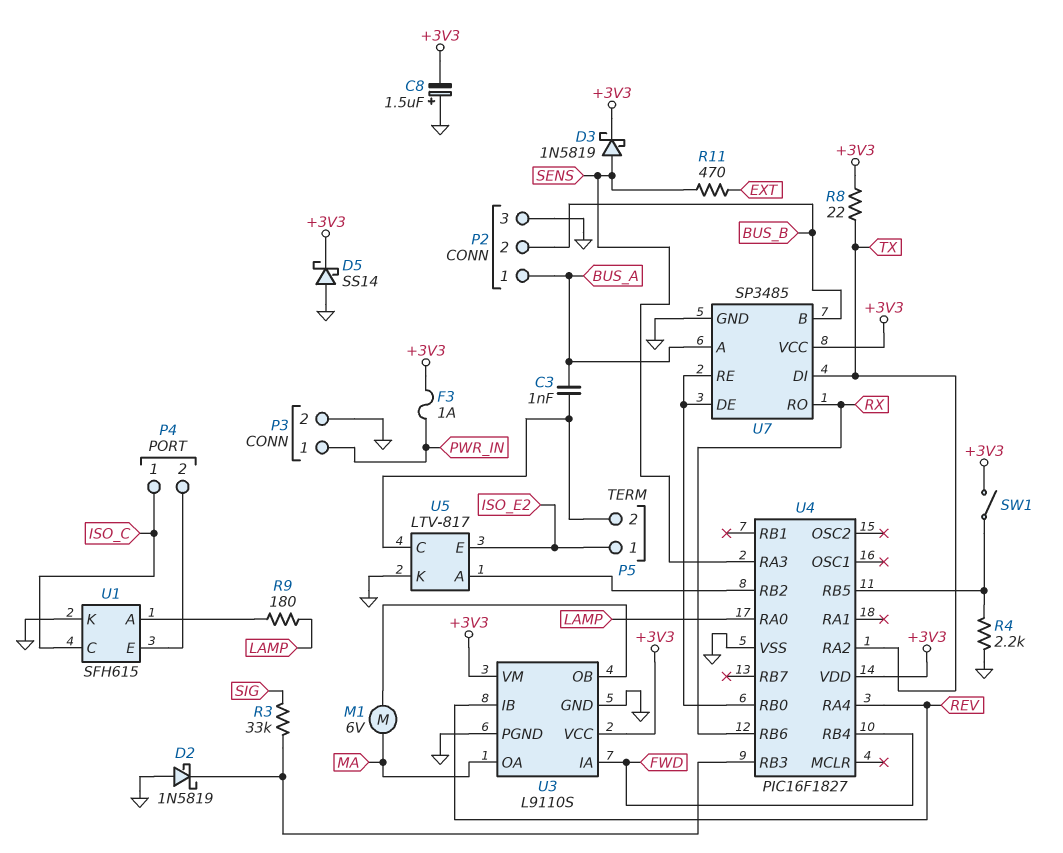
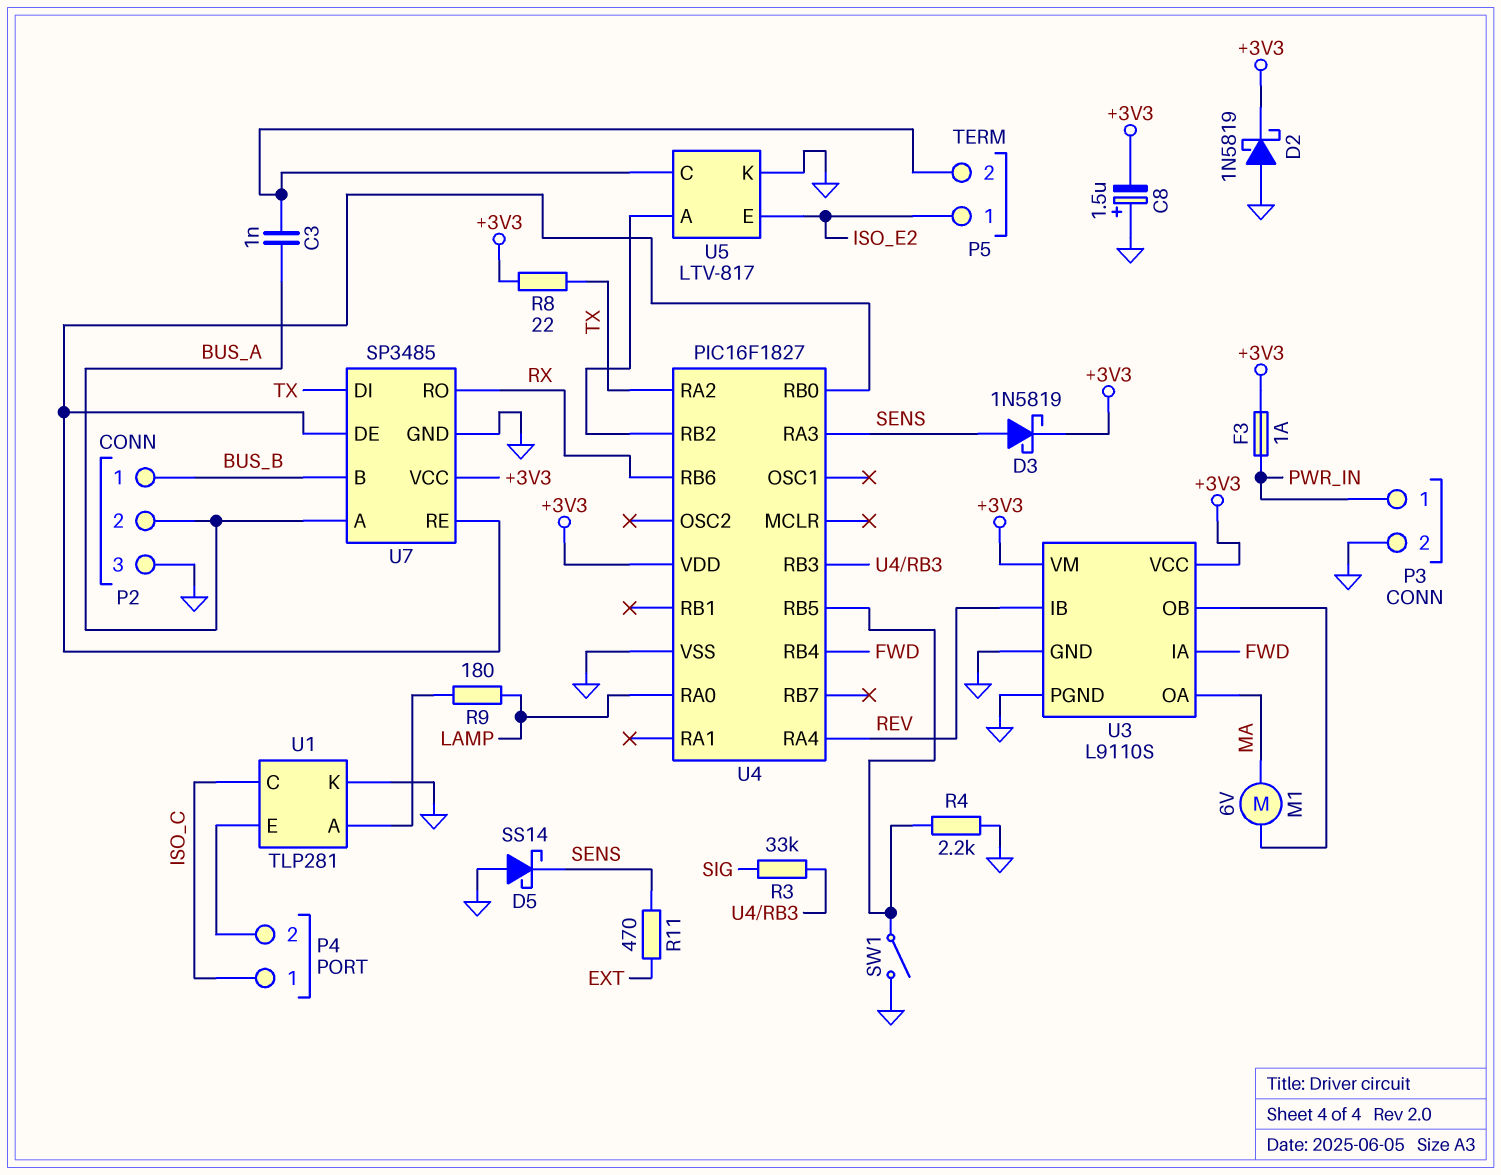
D2: schottky 1N5819 (A GND, K U4/RB3) -> schottky 1N5819 (A GND, K +3V3)
D5: schottky SS14 (A GND, K +3V3) -> schottky SS14 (A GND, K SENS)
P2 pin 1: BUS_A -> BUS_B
P2 pin 2: BUS_B -> BUS_A
SW1: switch (+3V3, U4/RB5) -> switch (GND, U4/RB5)
U1: SFH615 -> TLP281

